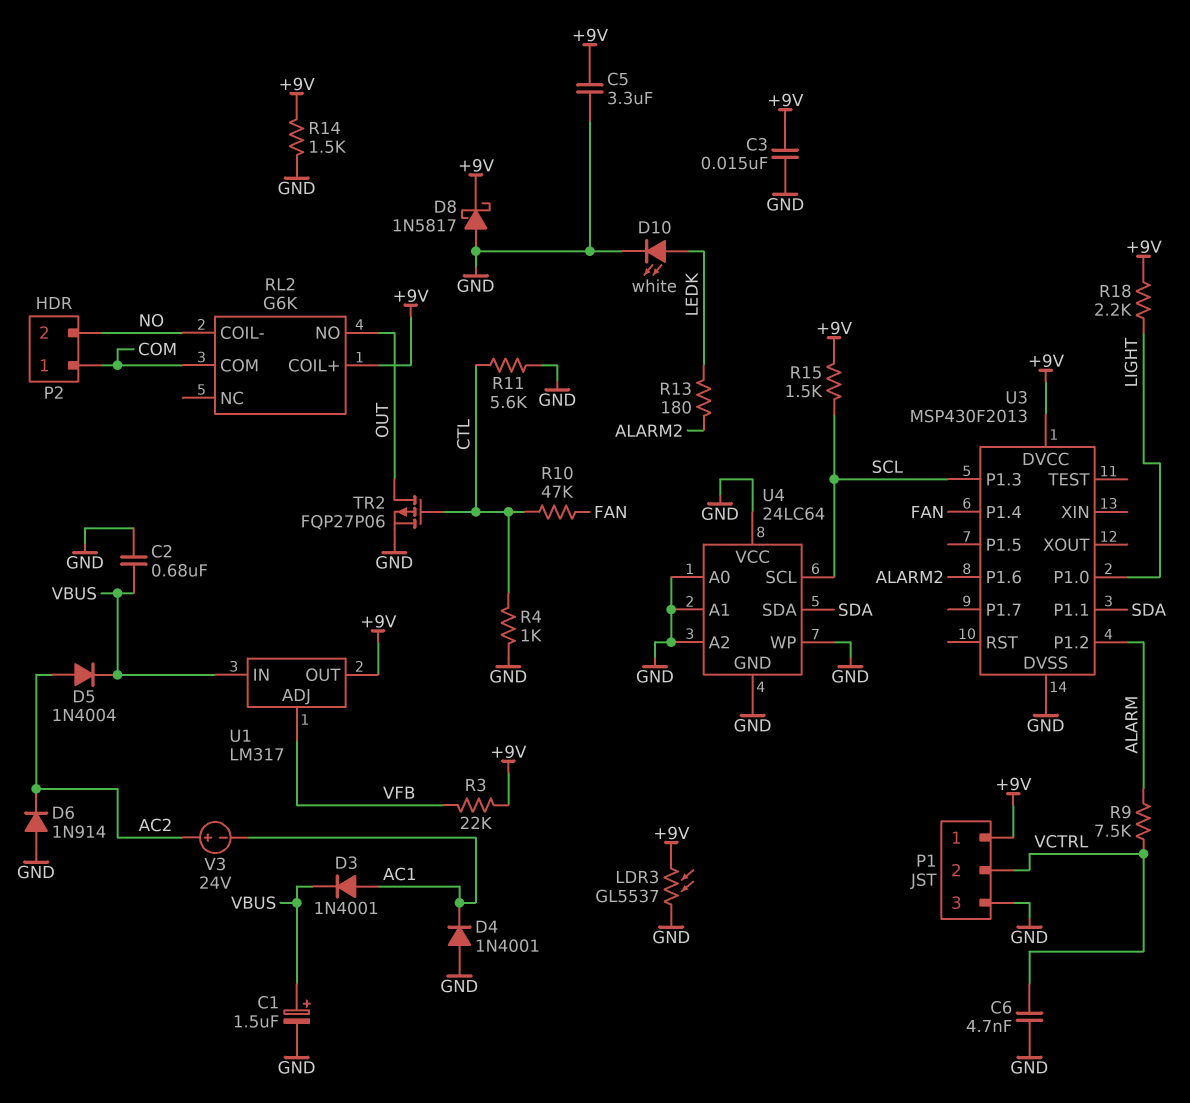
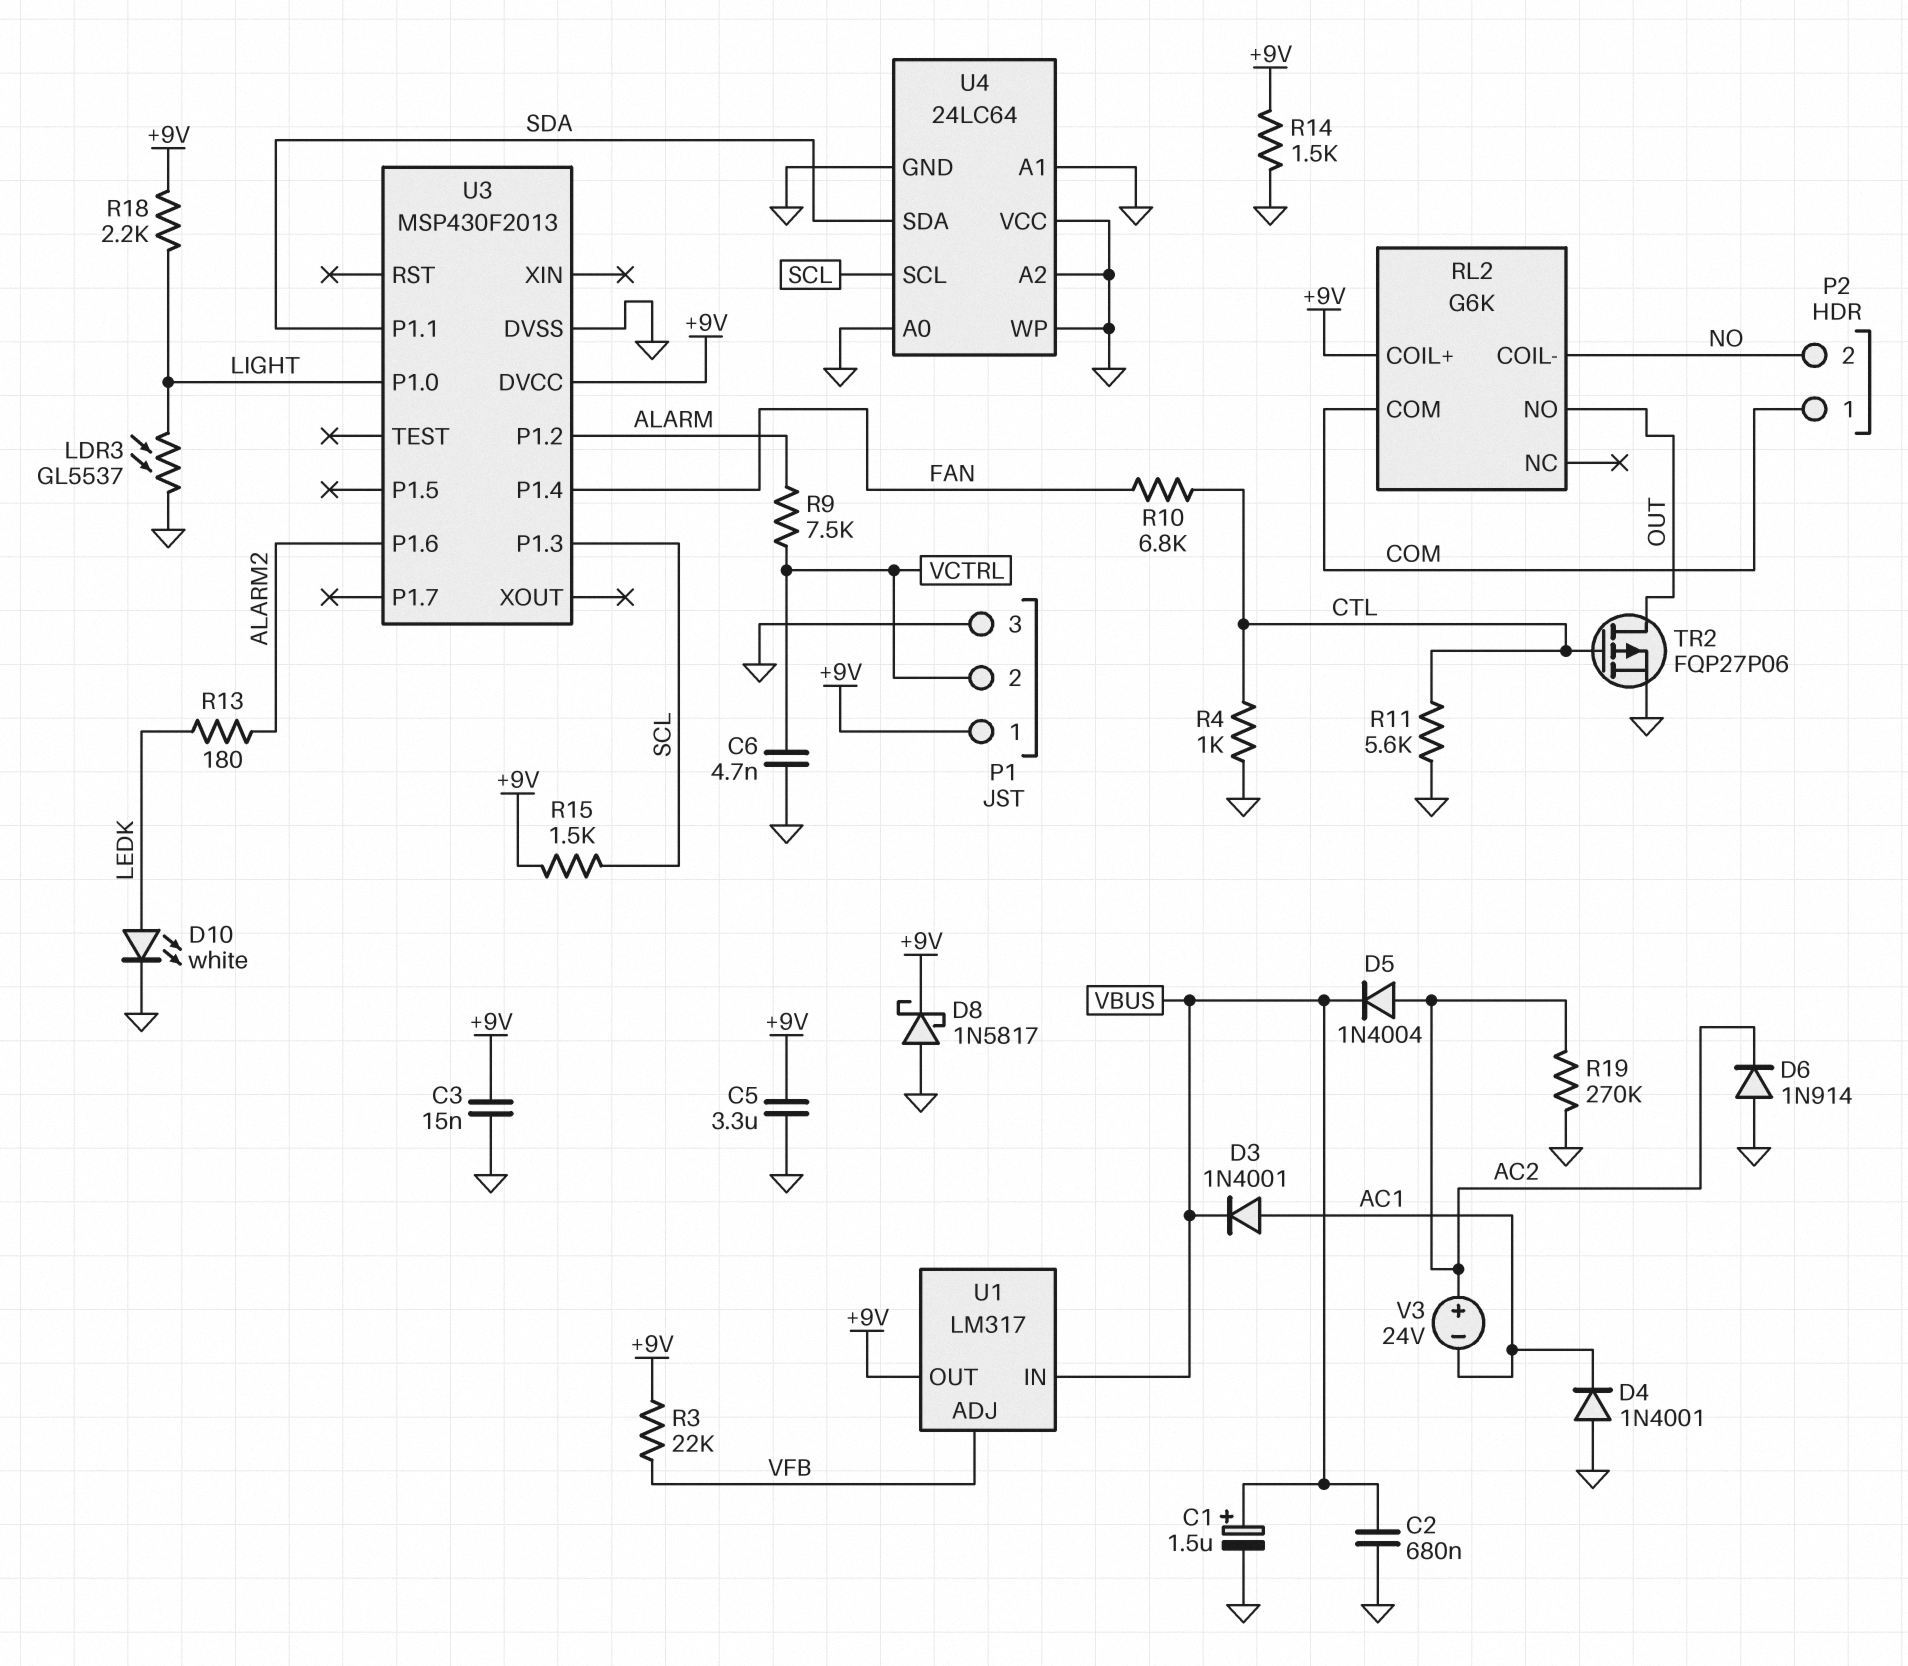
LDR3: GL5537 (+9V, GND) -> GL5537 (GND, LIGHT)
R10: 47k (CTL, FAN) -> 6.8k (CTL, FAN)
R19: none -> 270k (AC2, GND)

